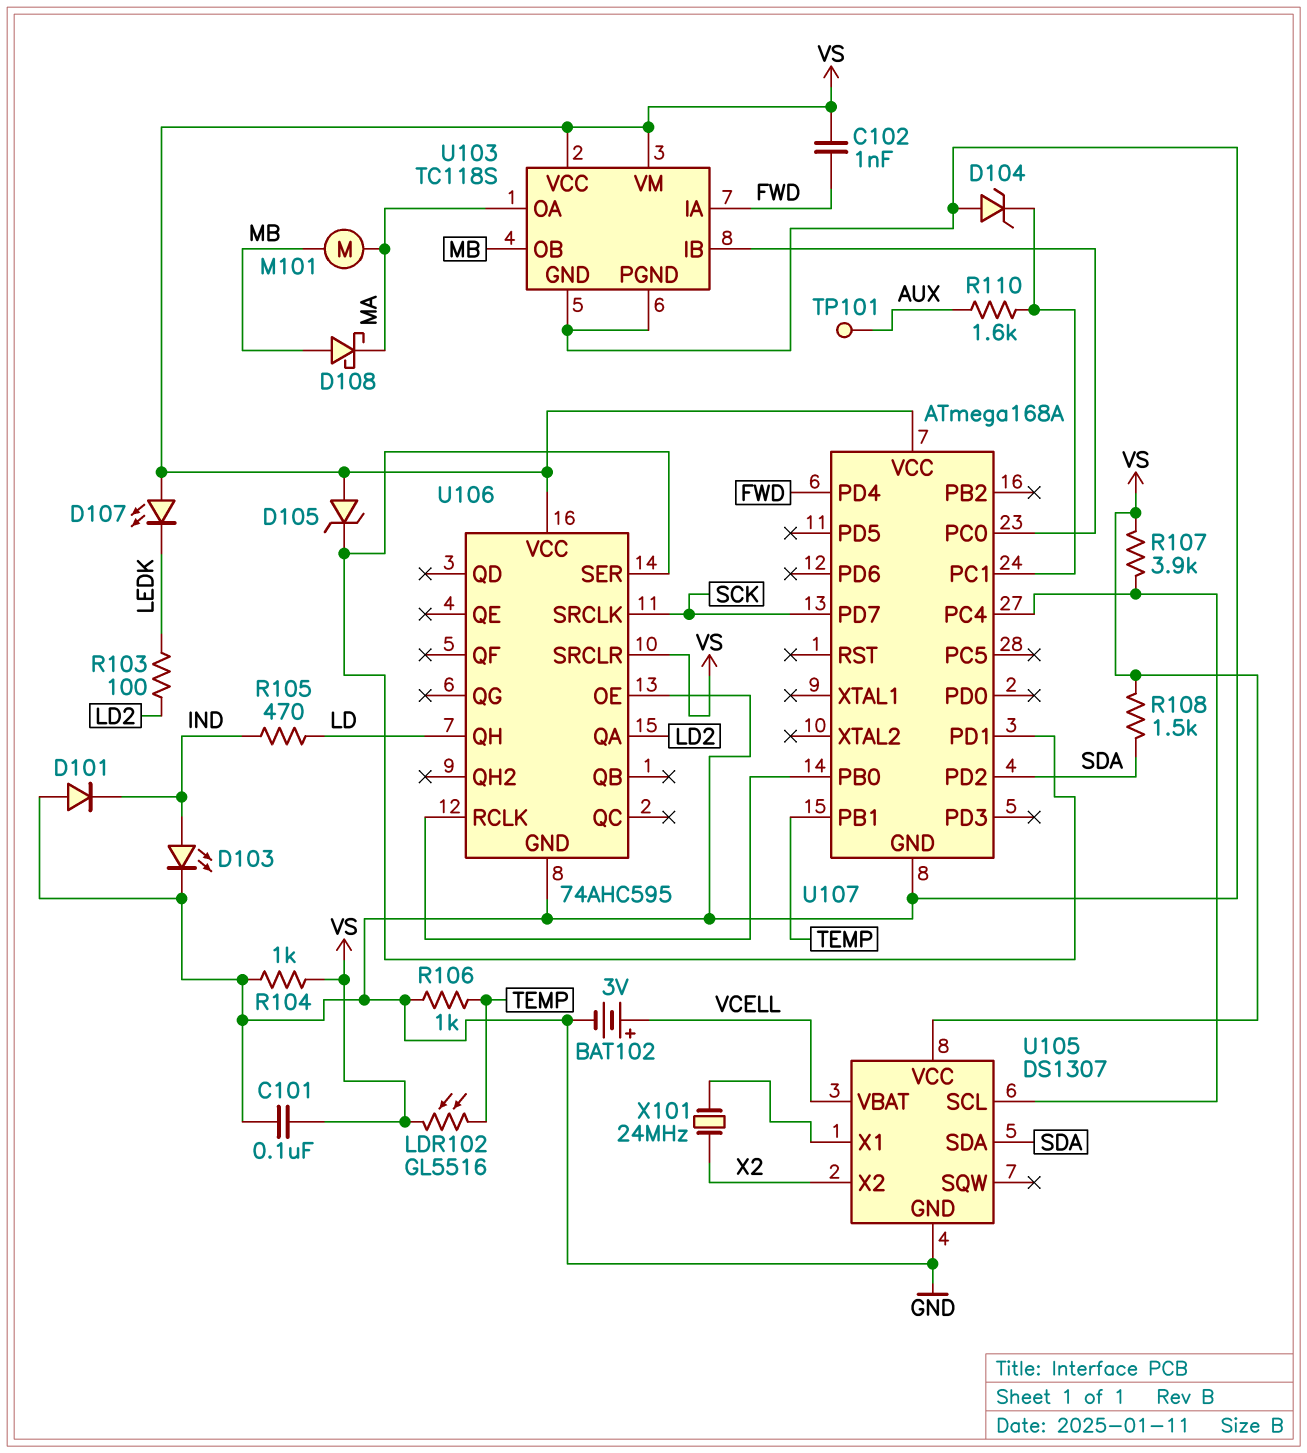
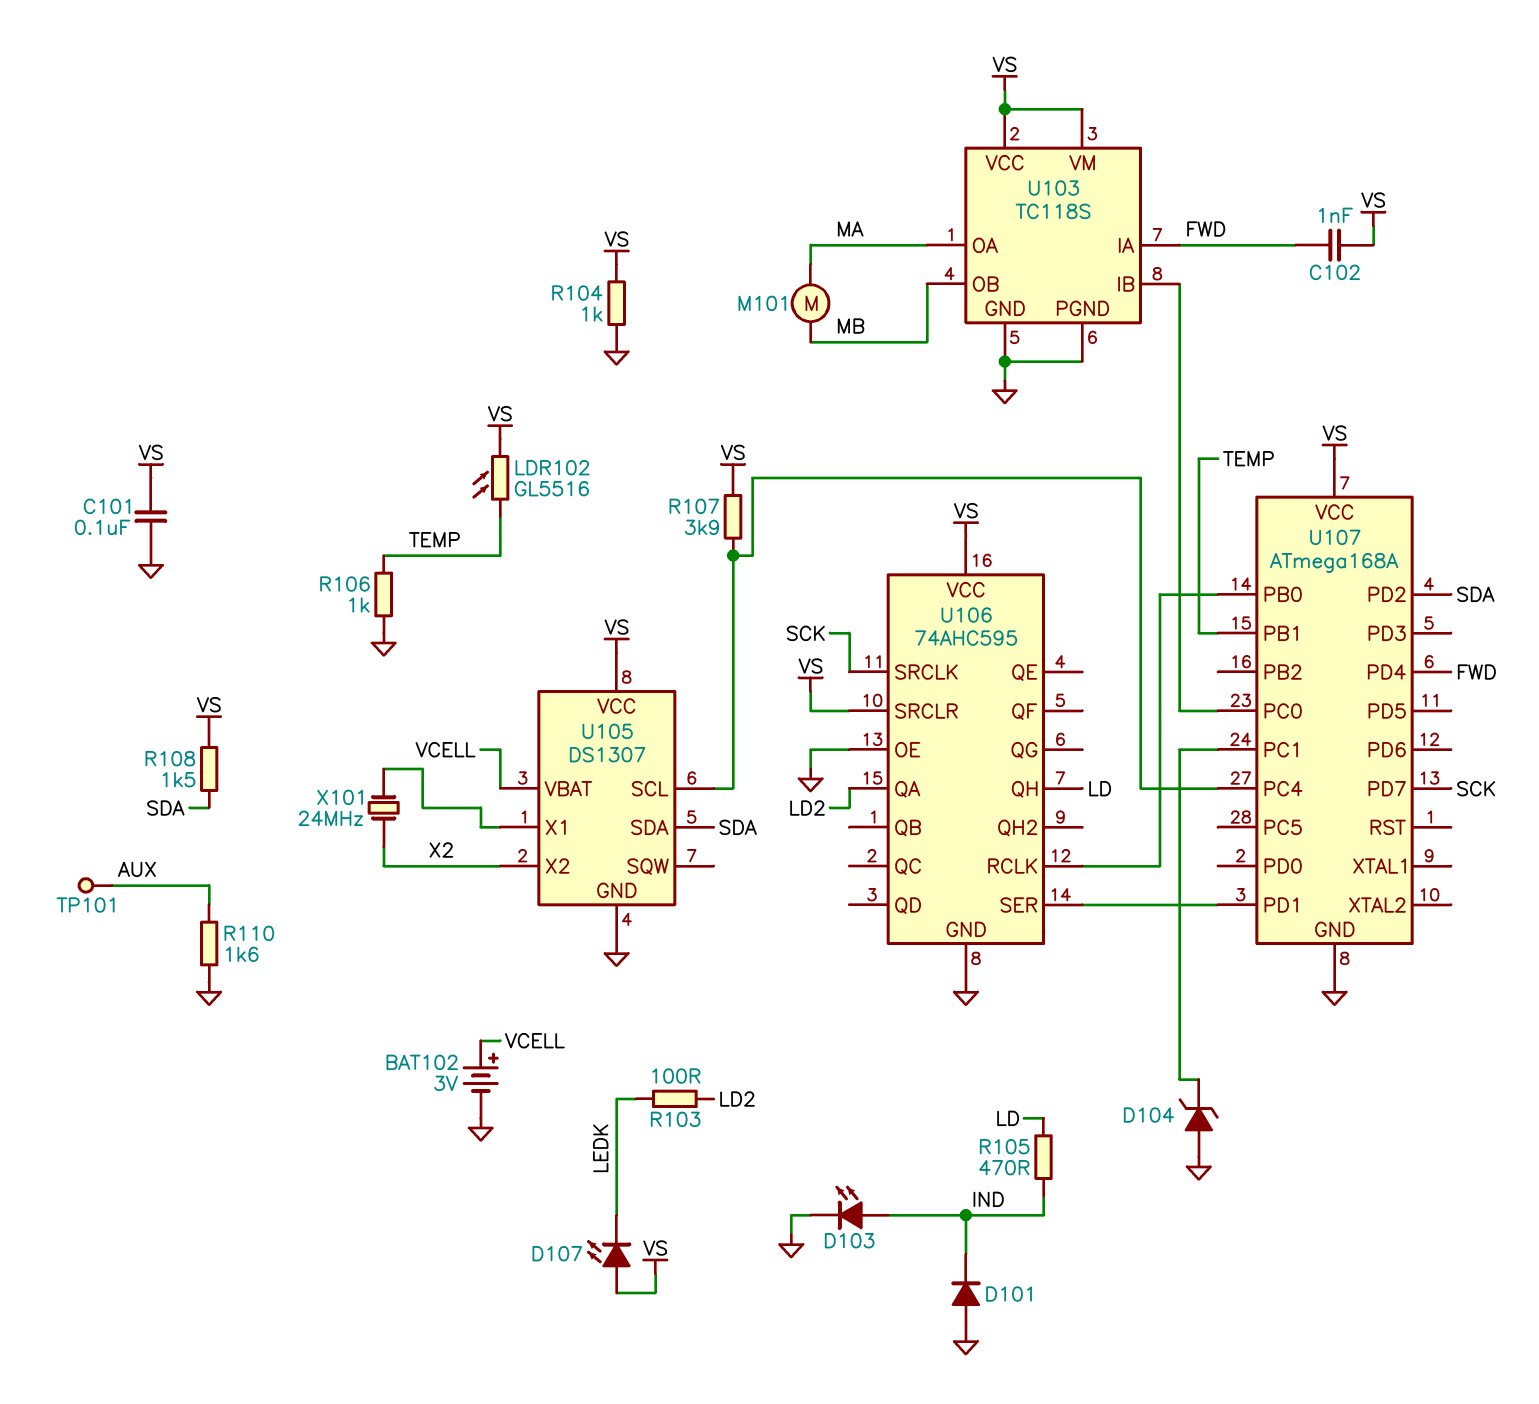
D105: zener (A VS, K U106/SER) -> none
D108: schottky (A MB, K MA) -> none
R110: 1.6k (AUX, U107/PC1) -> 1.6k (AUX, GND)

